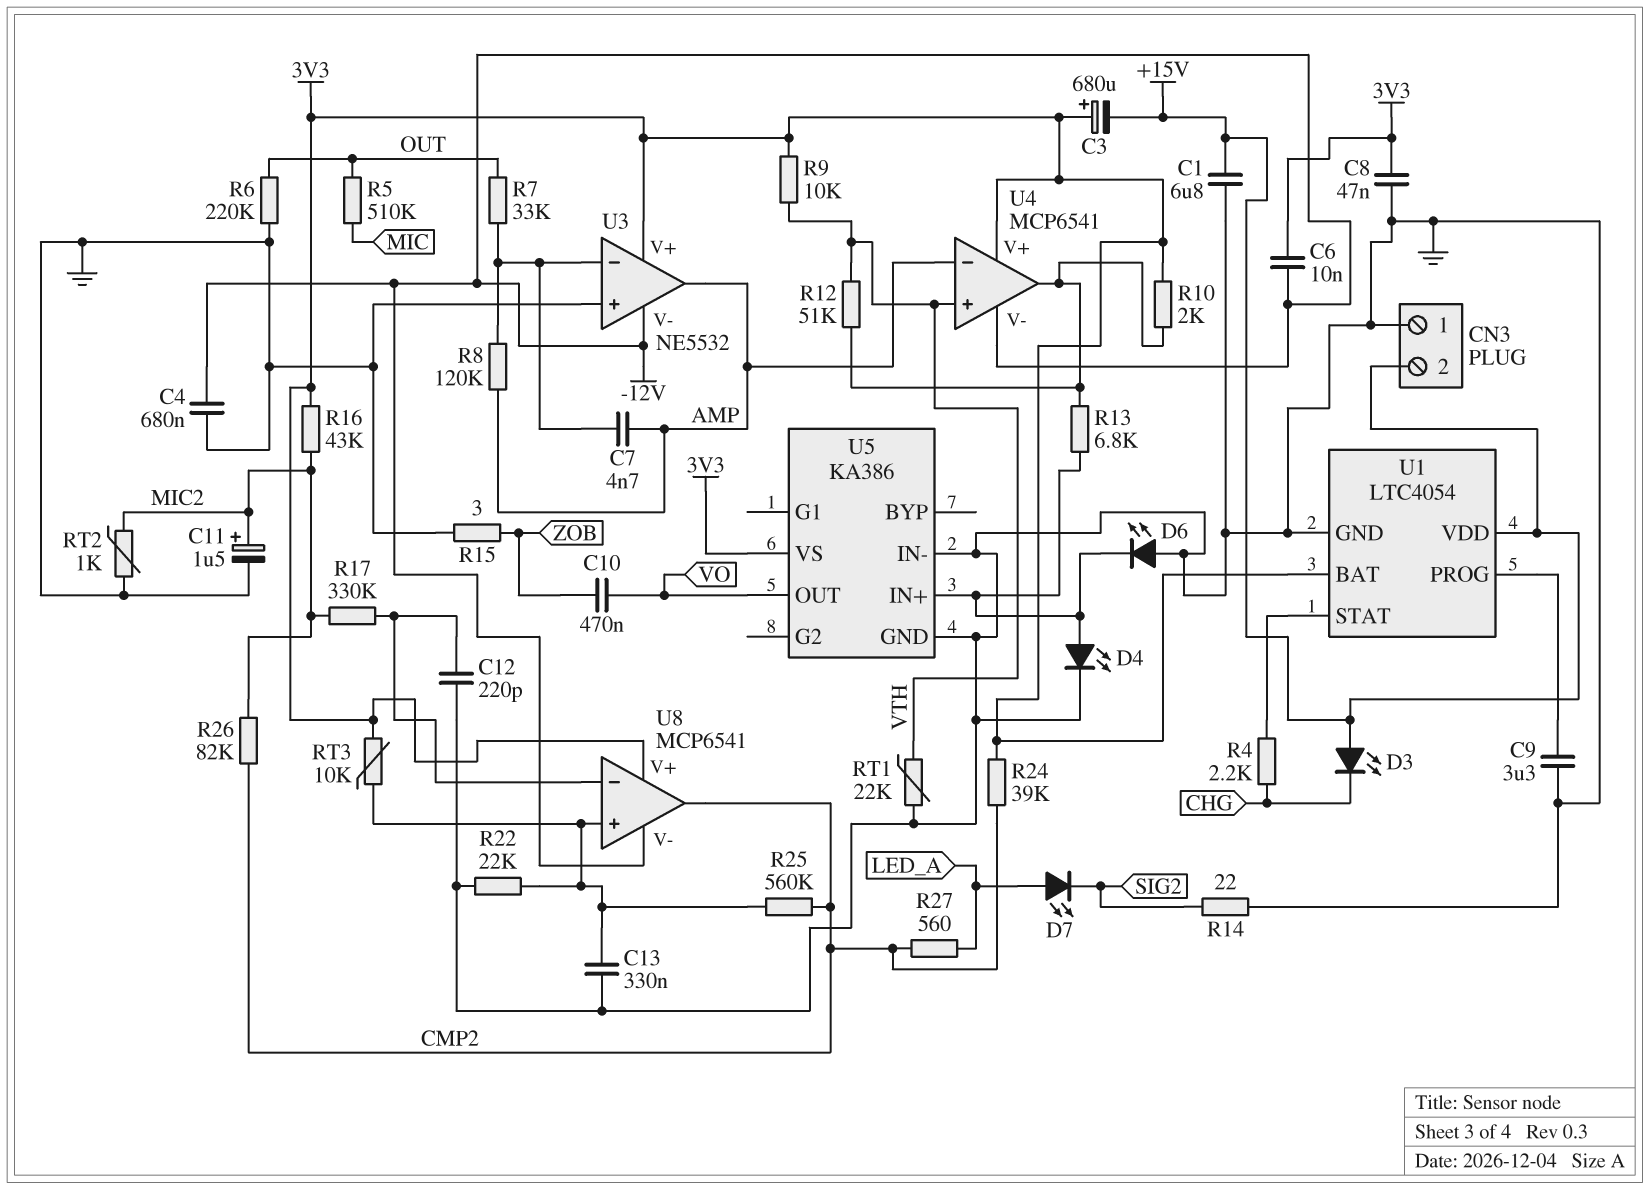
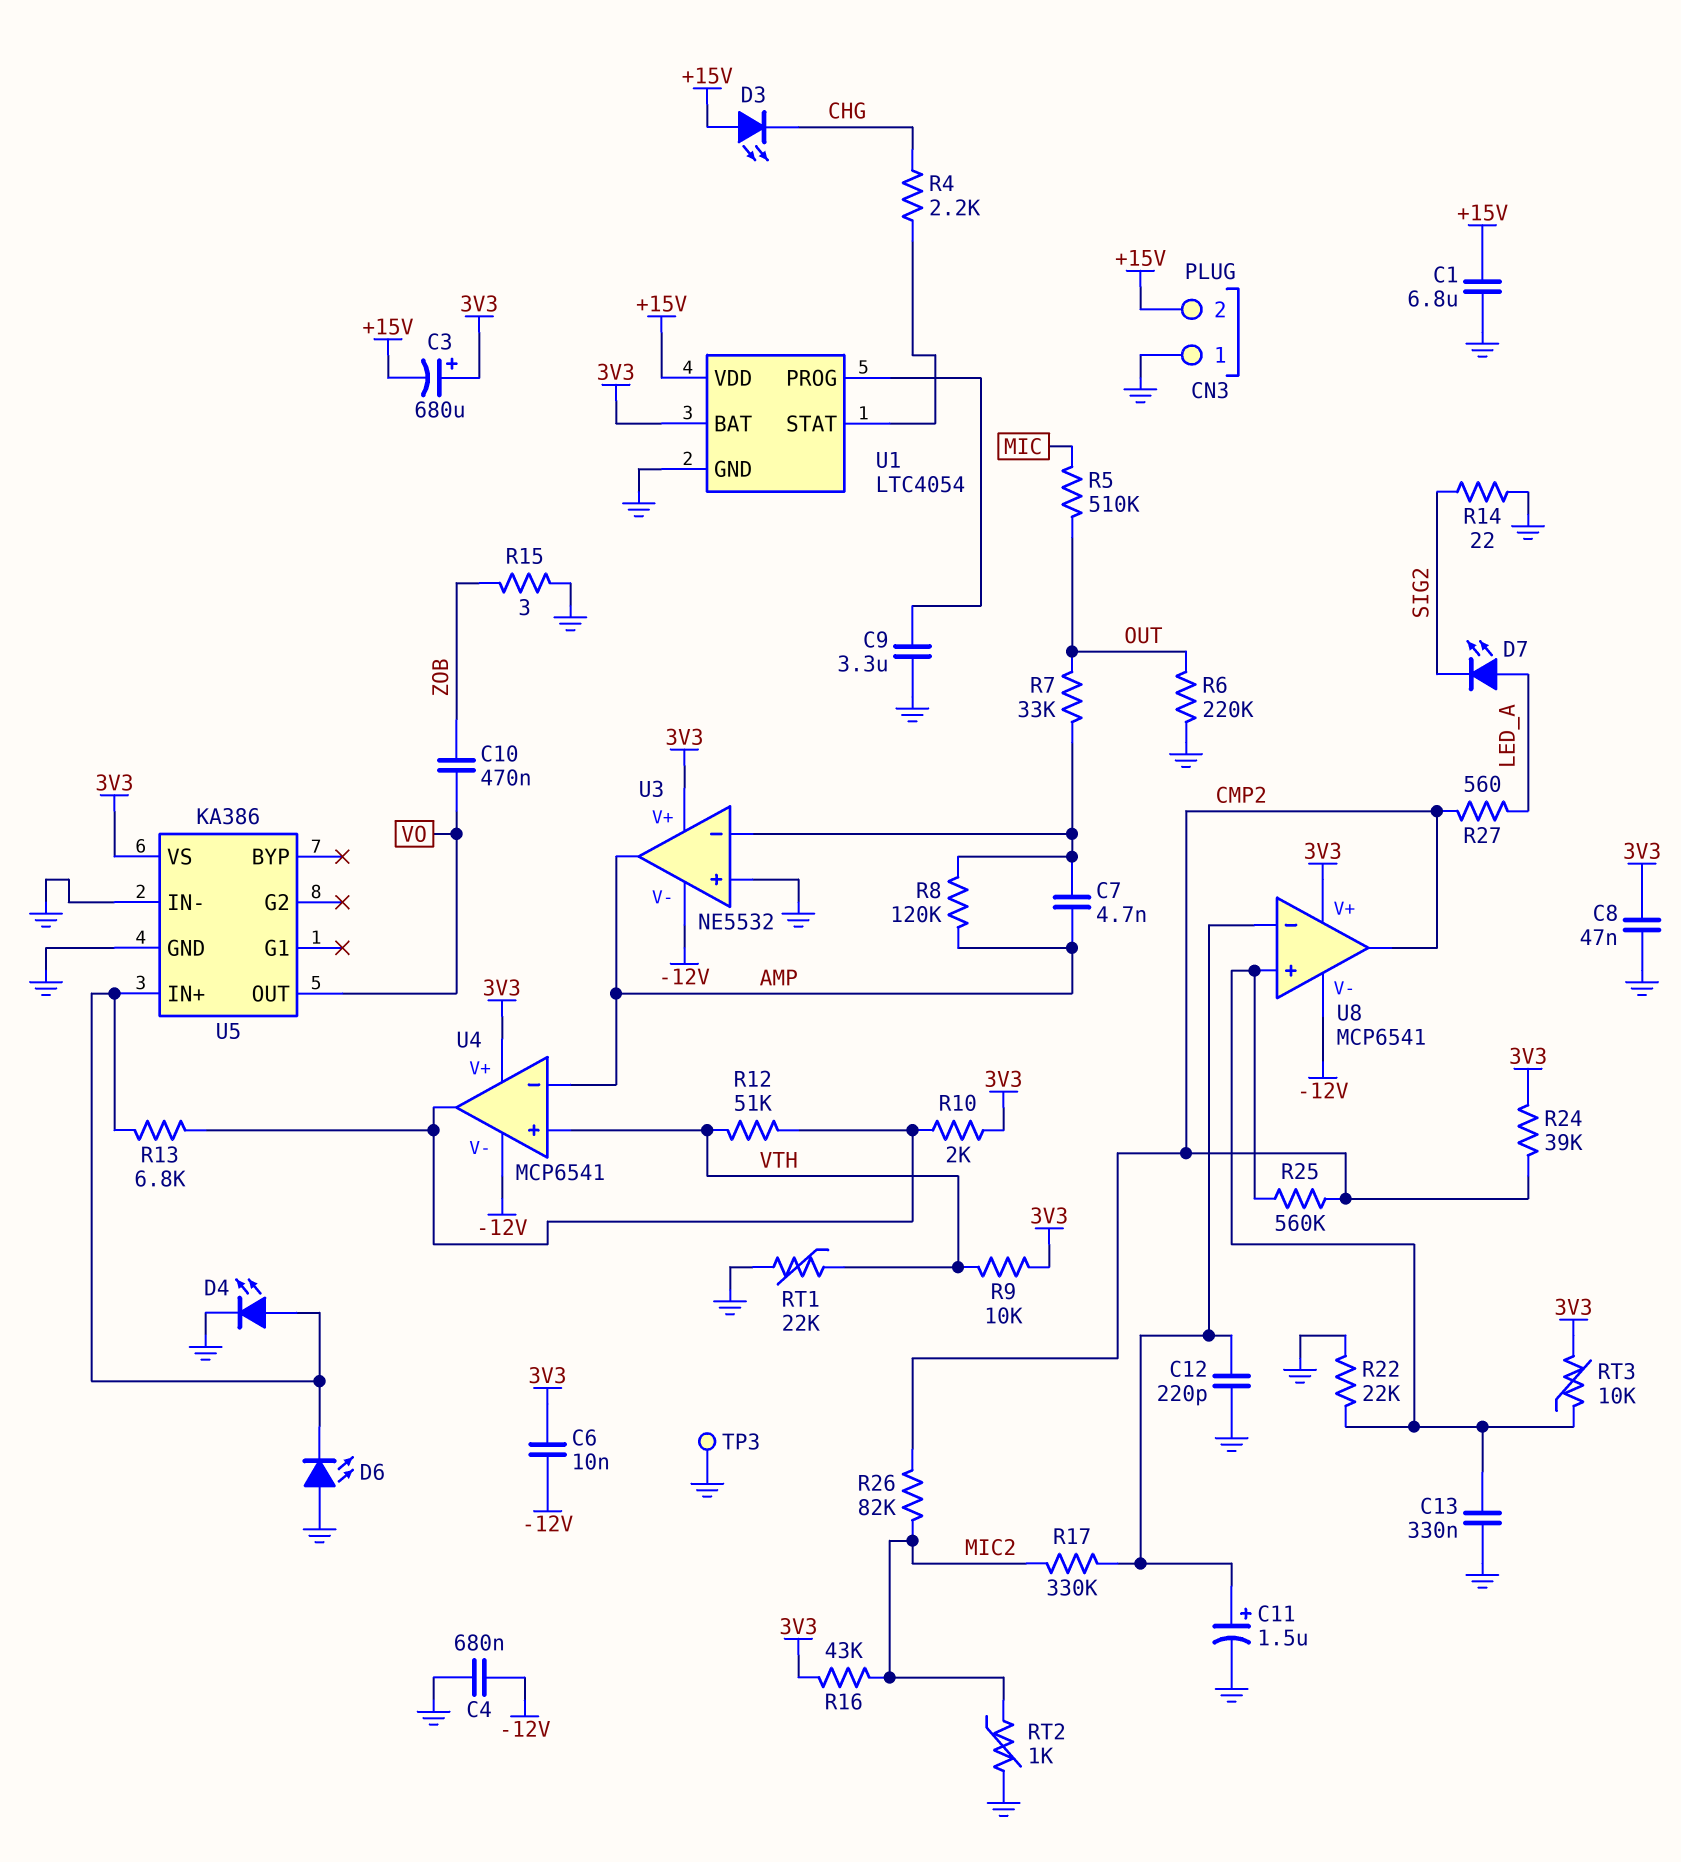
C11: 1.5uF (plus MIC2, minus GND) -> 1.5uF (plus U8/in-, minus GND)
TP3: none -> test point (GND)

